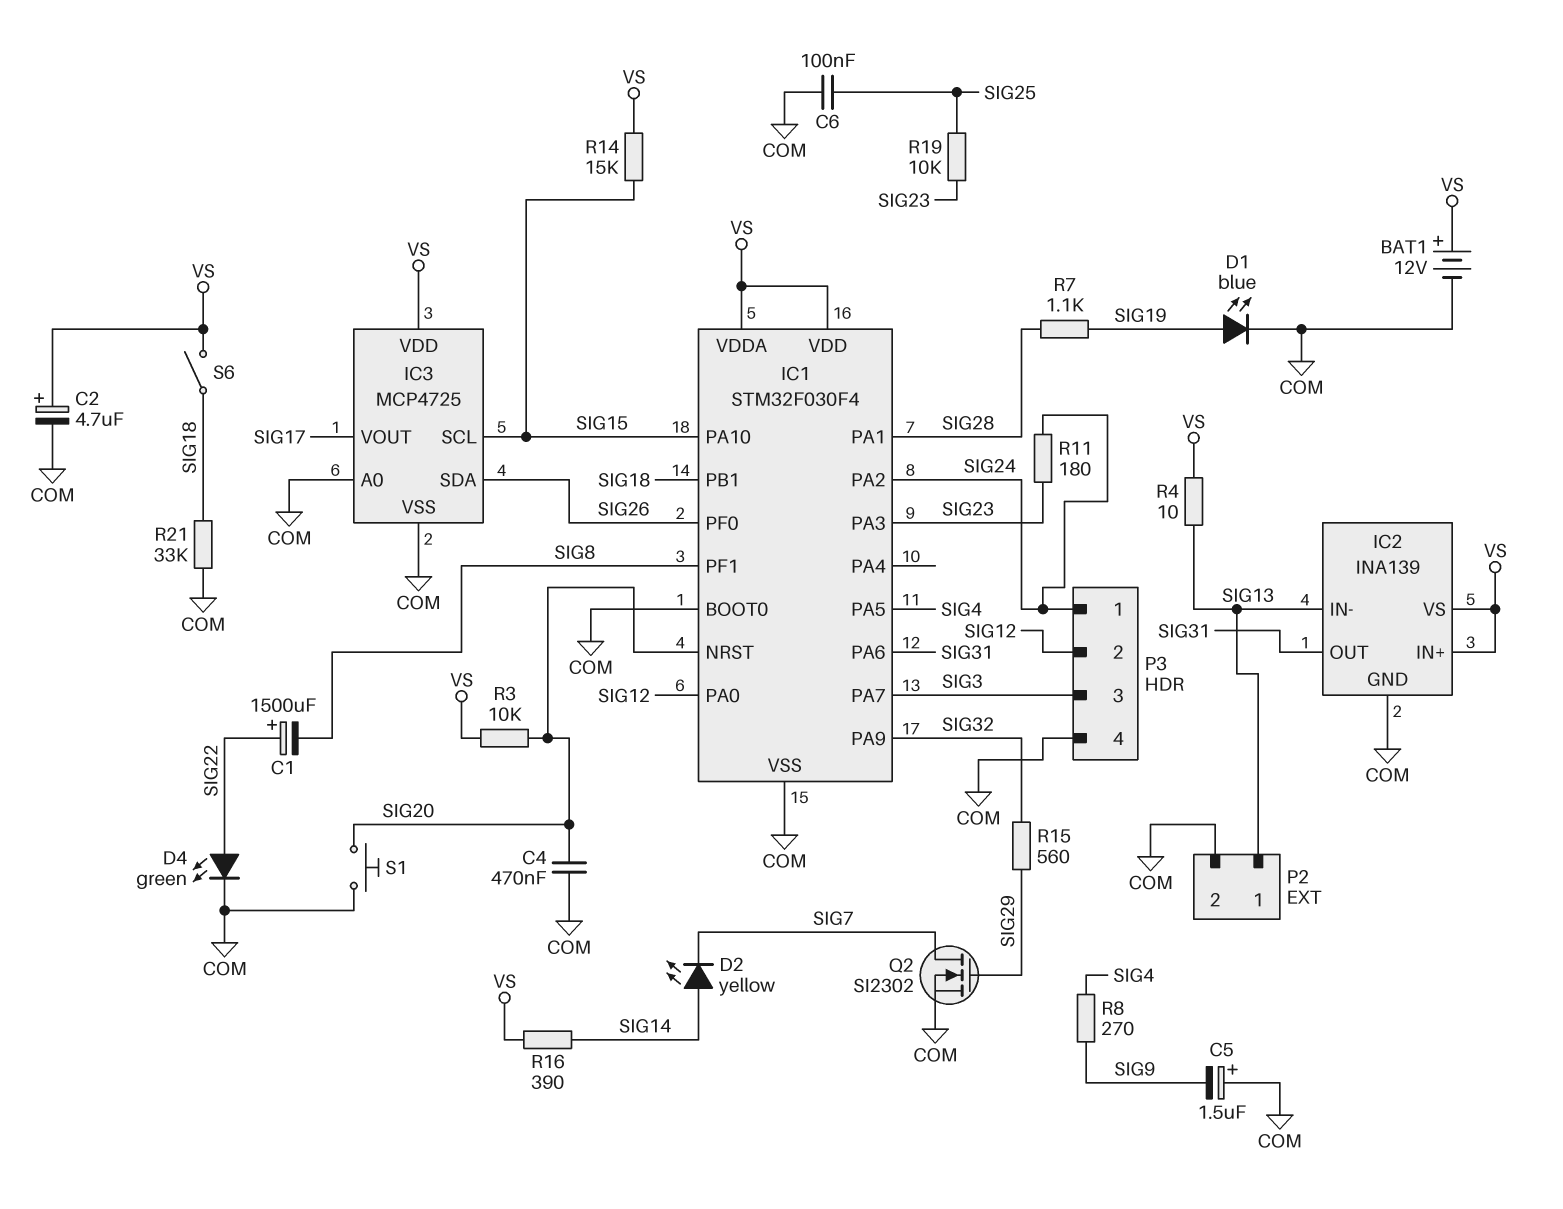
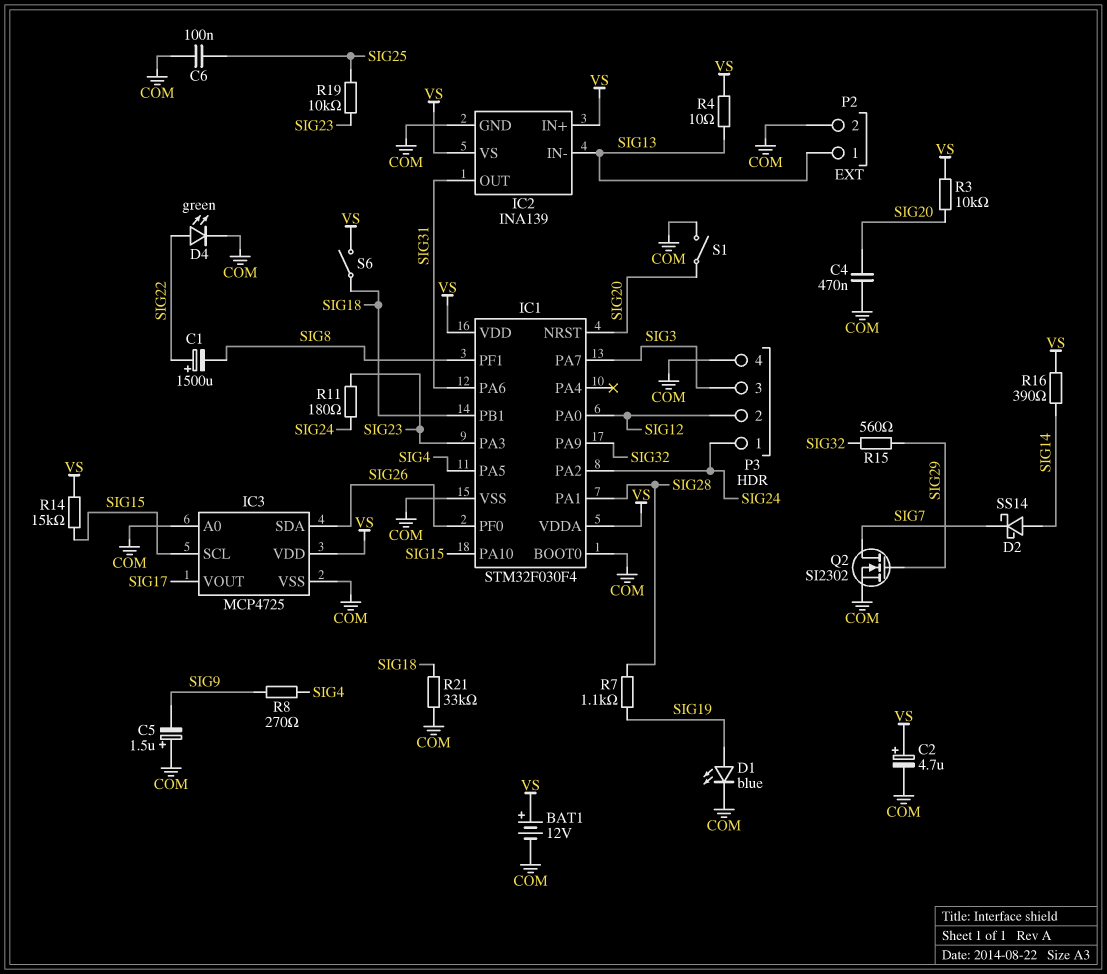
D2: LED yellow (A SIG14, K SIG7) -> schottky SS14 (A SIG14, K SIG7)
S1: button (COM, SIG20) -> switch (COM, SIG20)

